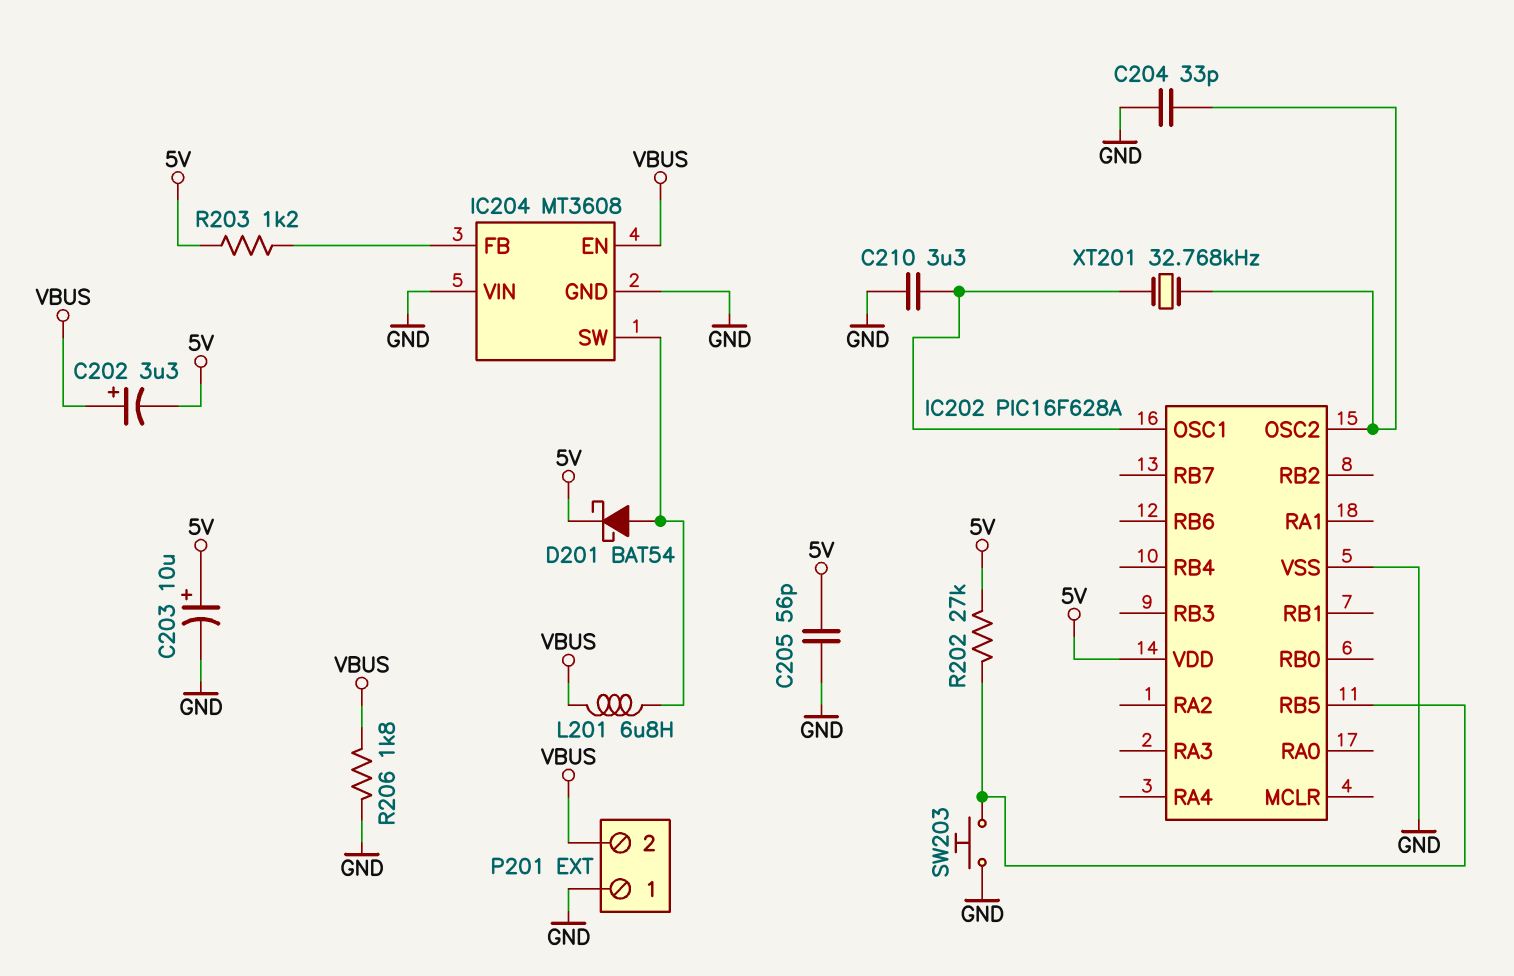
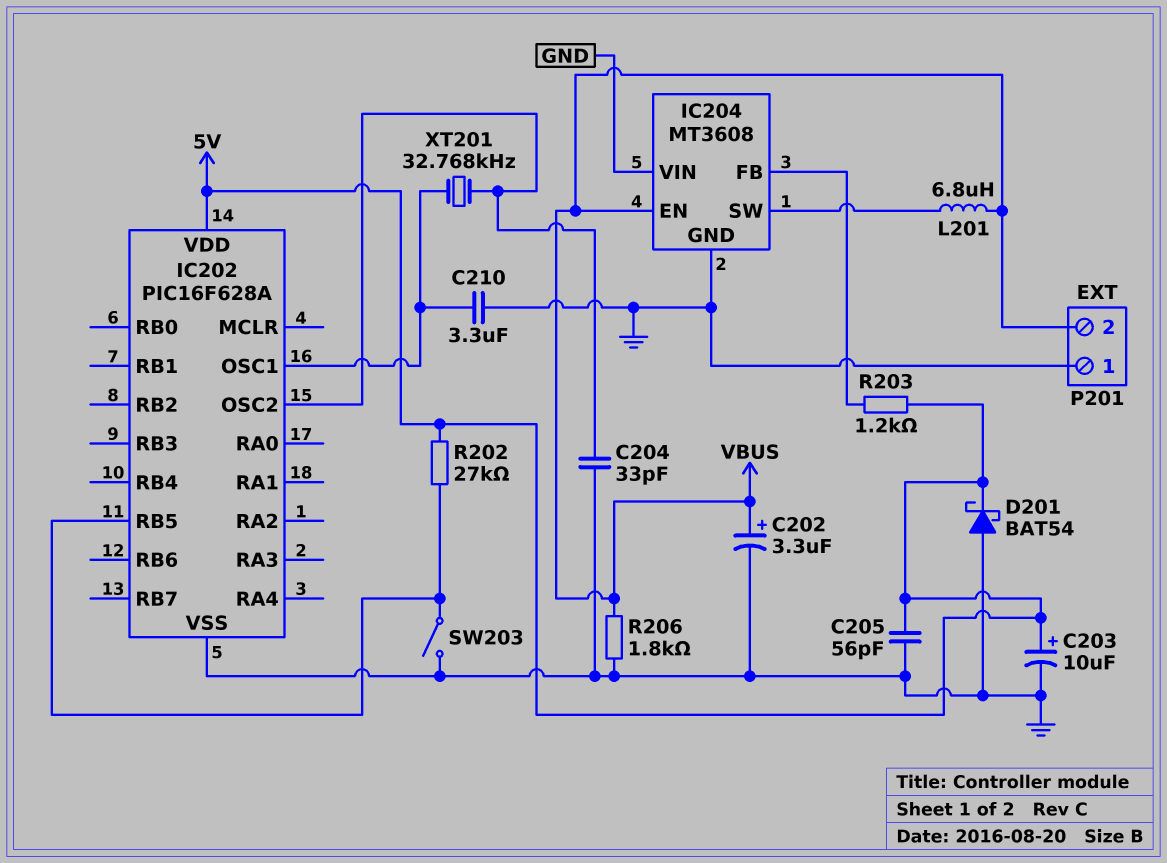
C202: 3.3uF (plus VBUS, minus 5V) -> 3.3uF (plus VBUS, minus GND)
D201: schottky BAT54 (A IC204/SW, K 5V) -> schottky BAT54 (A GND, K 5V)
SW203: button (GND, IC202/RB5) -> switch (GND, IC202/RB5)

